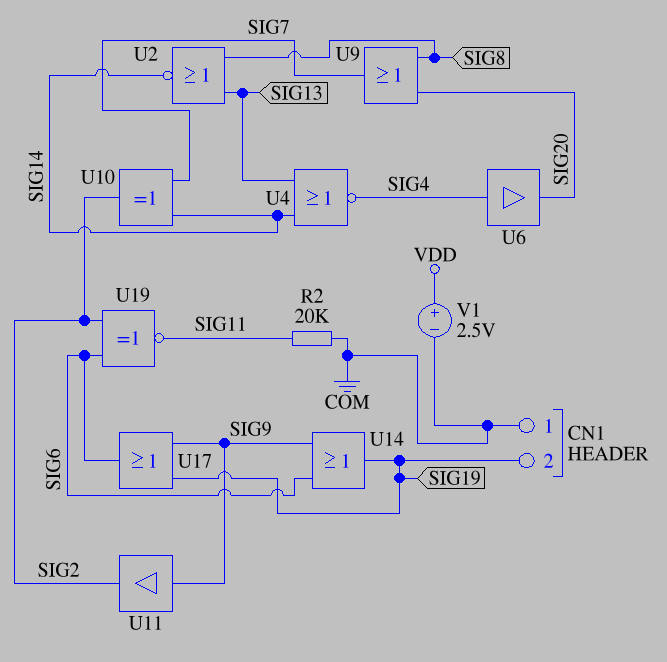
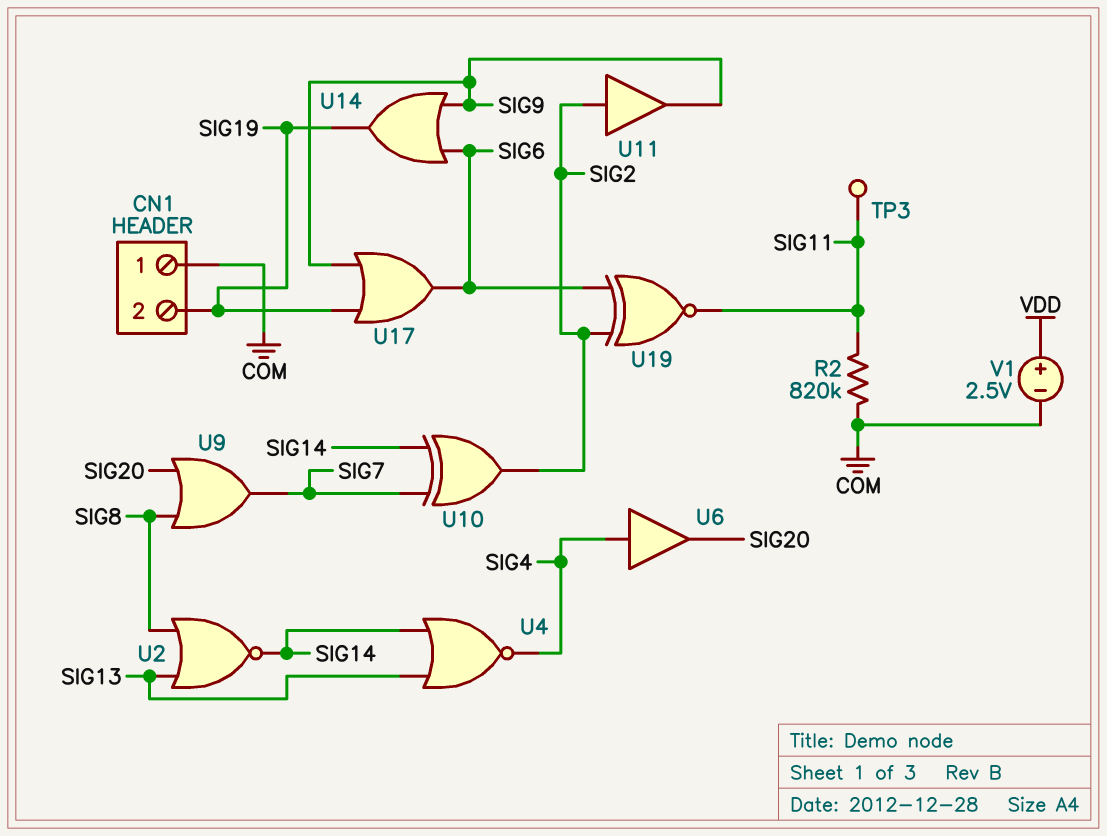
R2: 20k (COM, SIG11) -> 820k (COM, SIG11)
TP3: none -> test point (SIG11)
U11: buffer (in SIG9, out SIG2) -> buffer (in SIG2, out SIG9)

